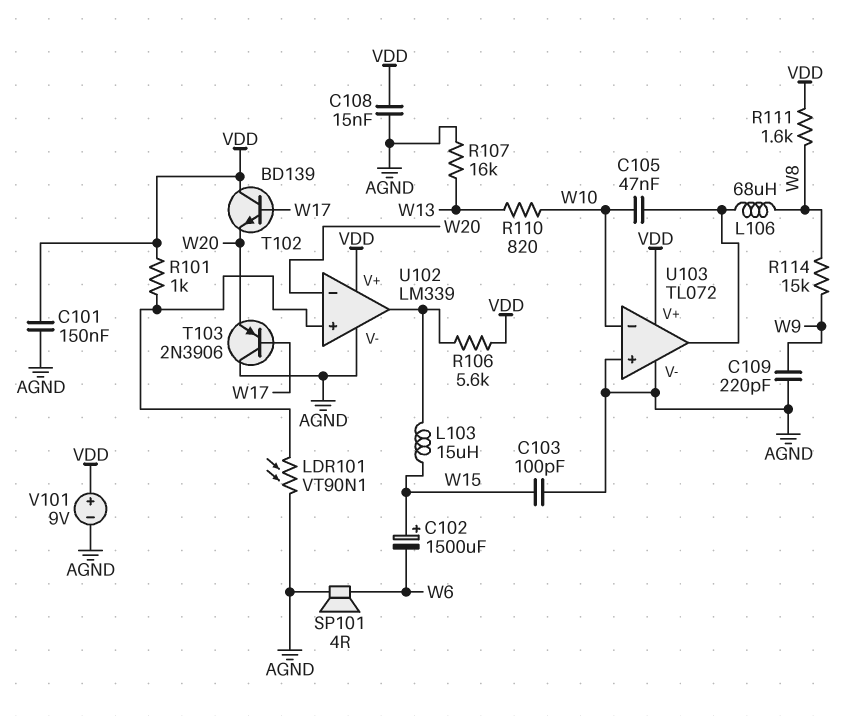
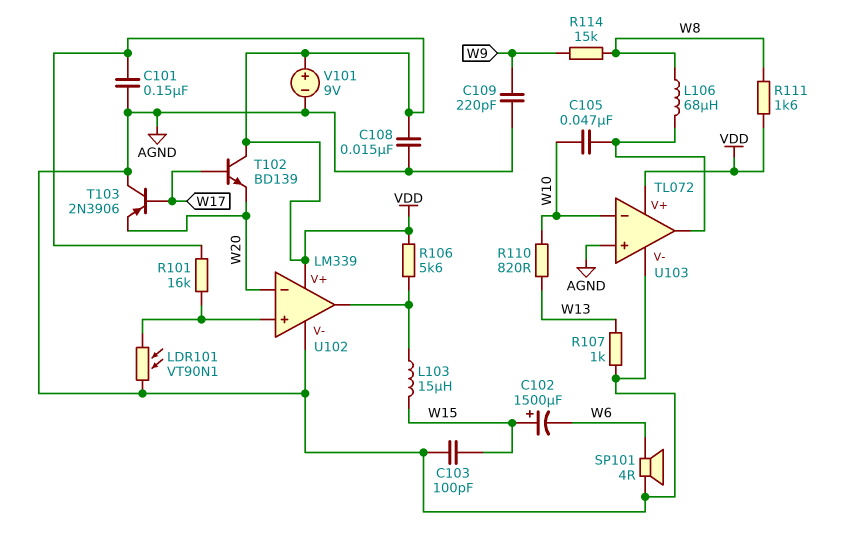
R101: 1k (U102/in+, VDD) -> 16k (U102/in+, VDD)
R107: 16k (AGND, W13) -> 1k (AGND, W13)

